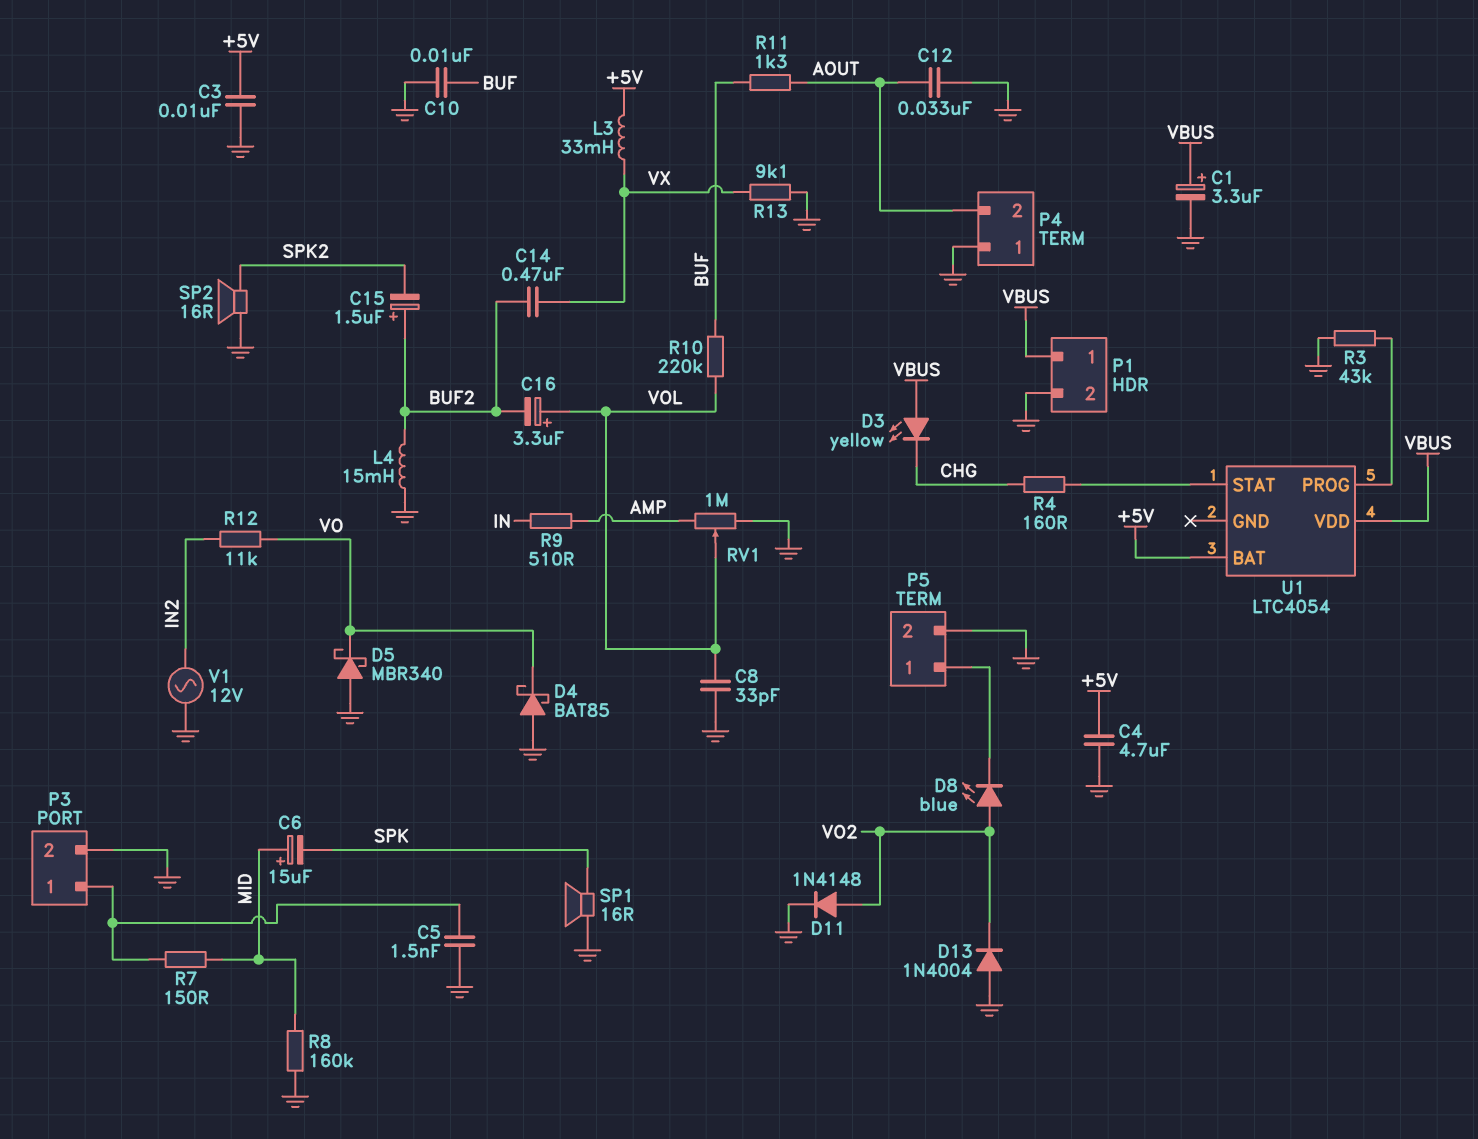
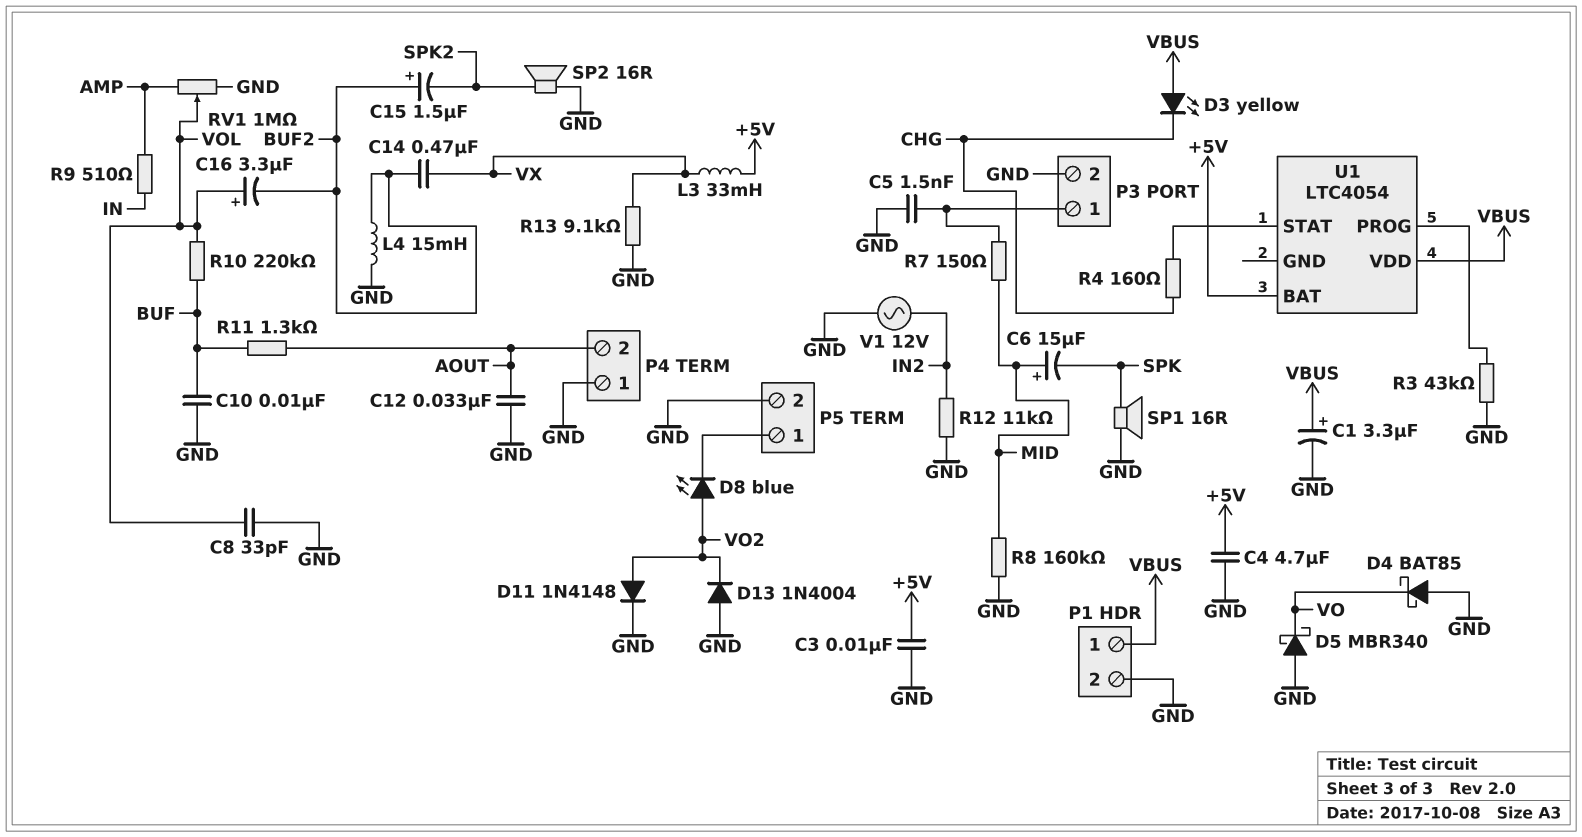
R12: 11k (IN2, VO) -> 11k (GND, IN2)

